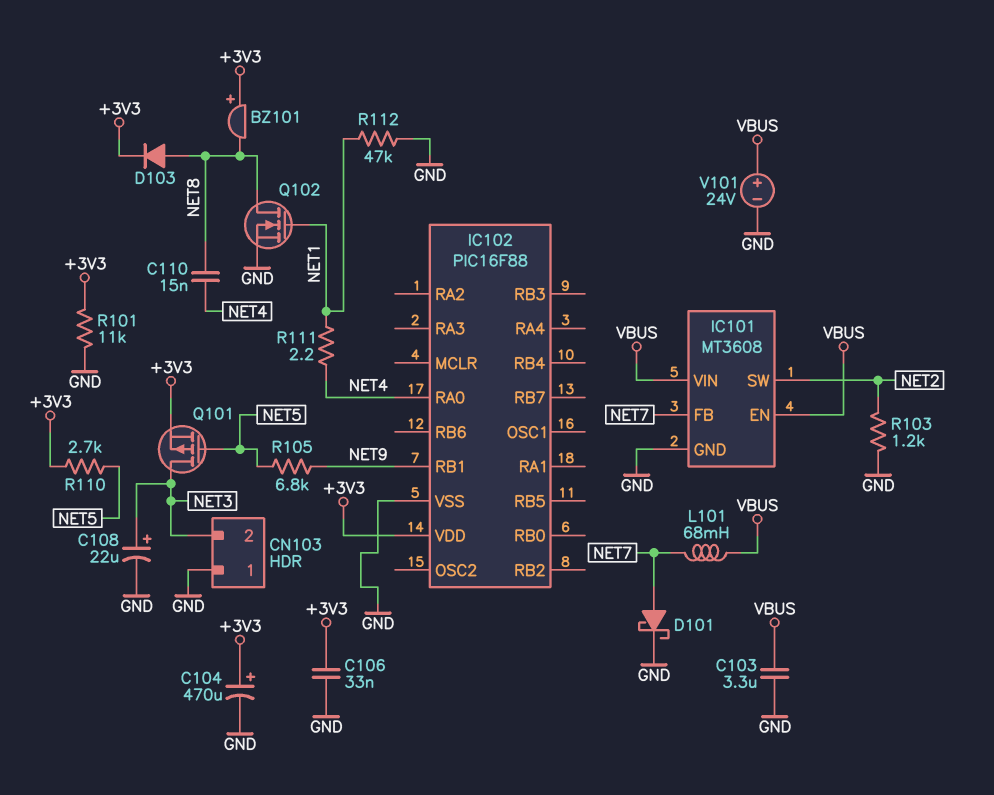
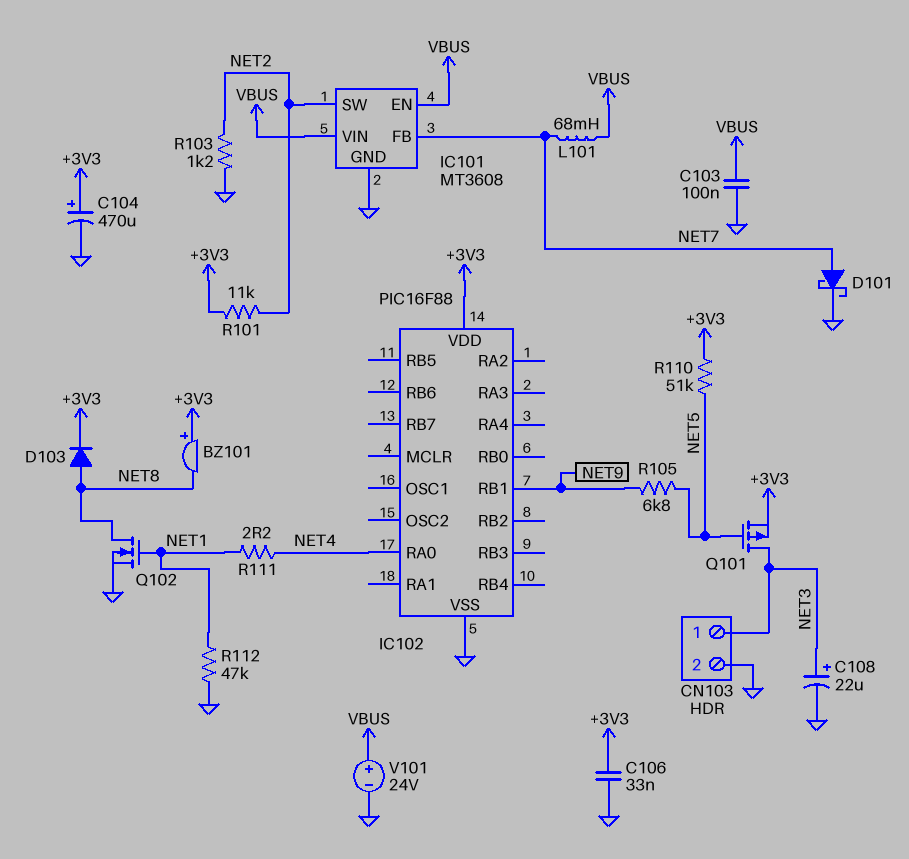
C103: 3.3uF (GND, VBUS) -> 100nF (GND, VBUS)
C110: 15nF (NET4, NET8) -> none
CN103 pin 1: GND -> NET3
CN103 pin 2: NET3 -> GND
R101: 11k (+3V3, GND) -> 11k (+3V3, NET2)
R110: 2.7k (+3V3, NET5) -> 51k (+3V3, NET5)

